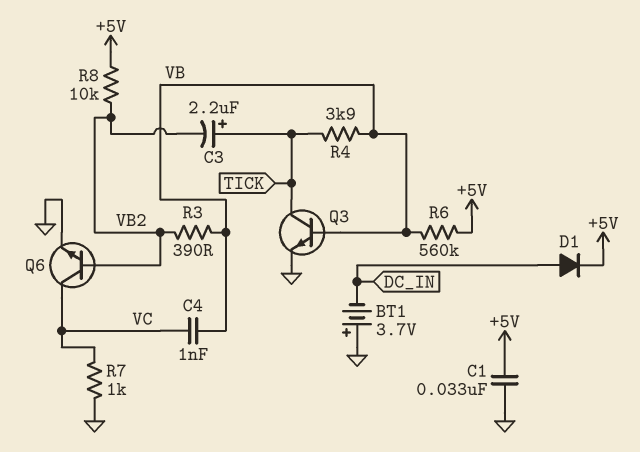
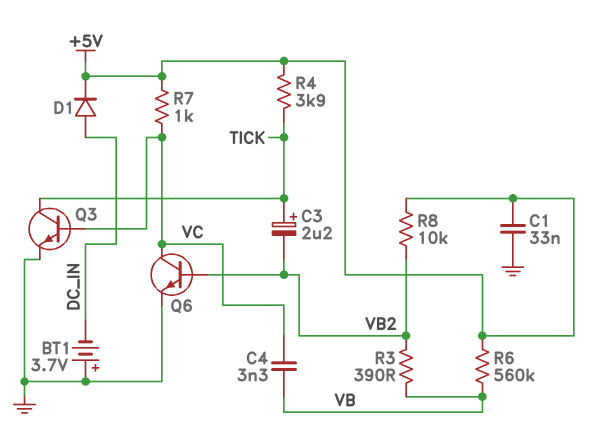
C4: 1nF (VB, VC) -> 3.3nF (VB, VC)
Q3: NPN (B VB, C TICK, E GND) -> NPN (B VC, C TICK, E GND)
R4: 3.9k (TICK, VB) -> 3.9k (+5V, TICK)
R7: 1k (GND, VC) -> 1k (+5V, VC)

